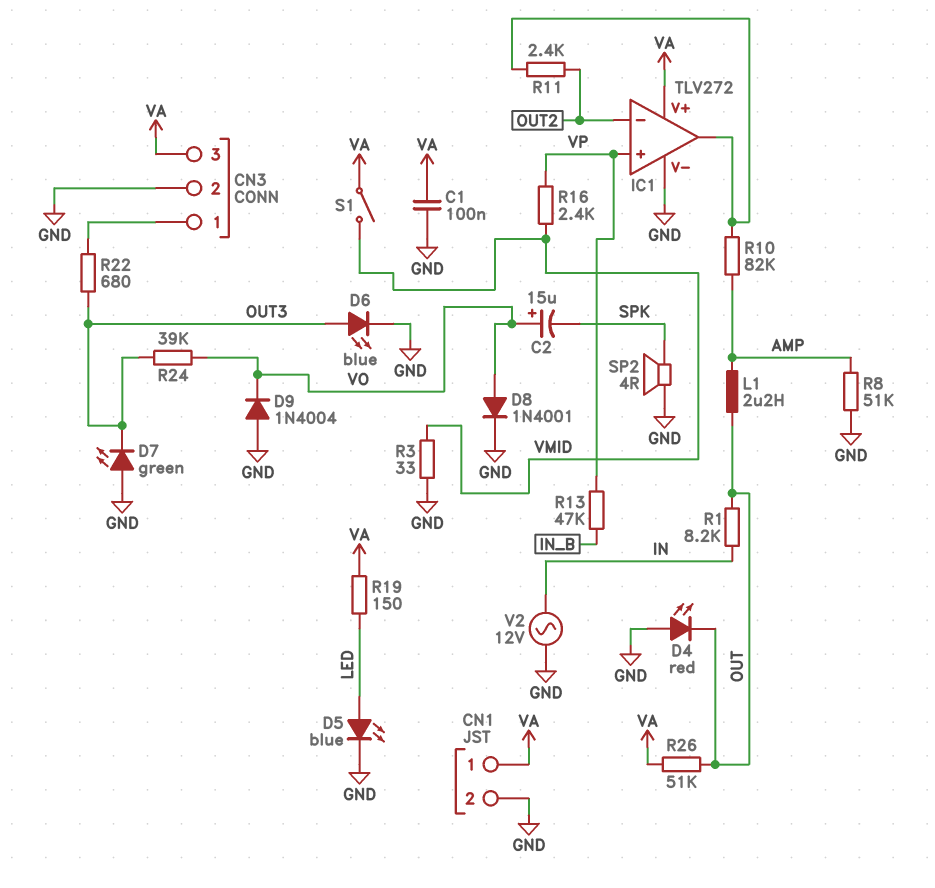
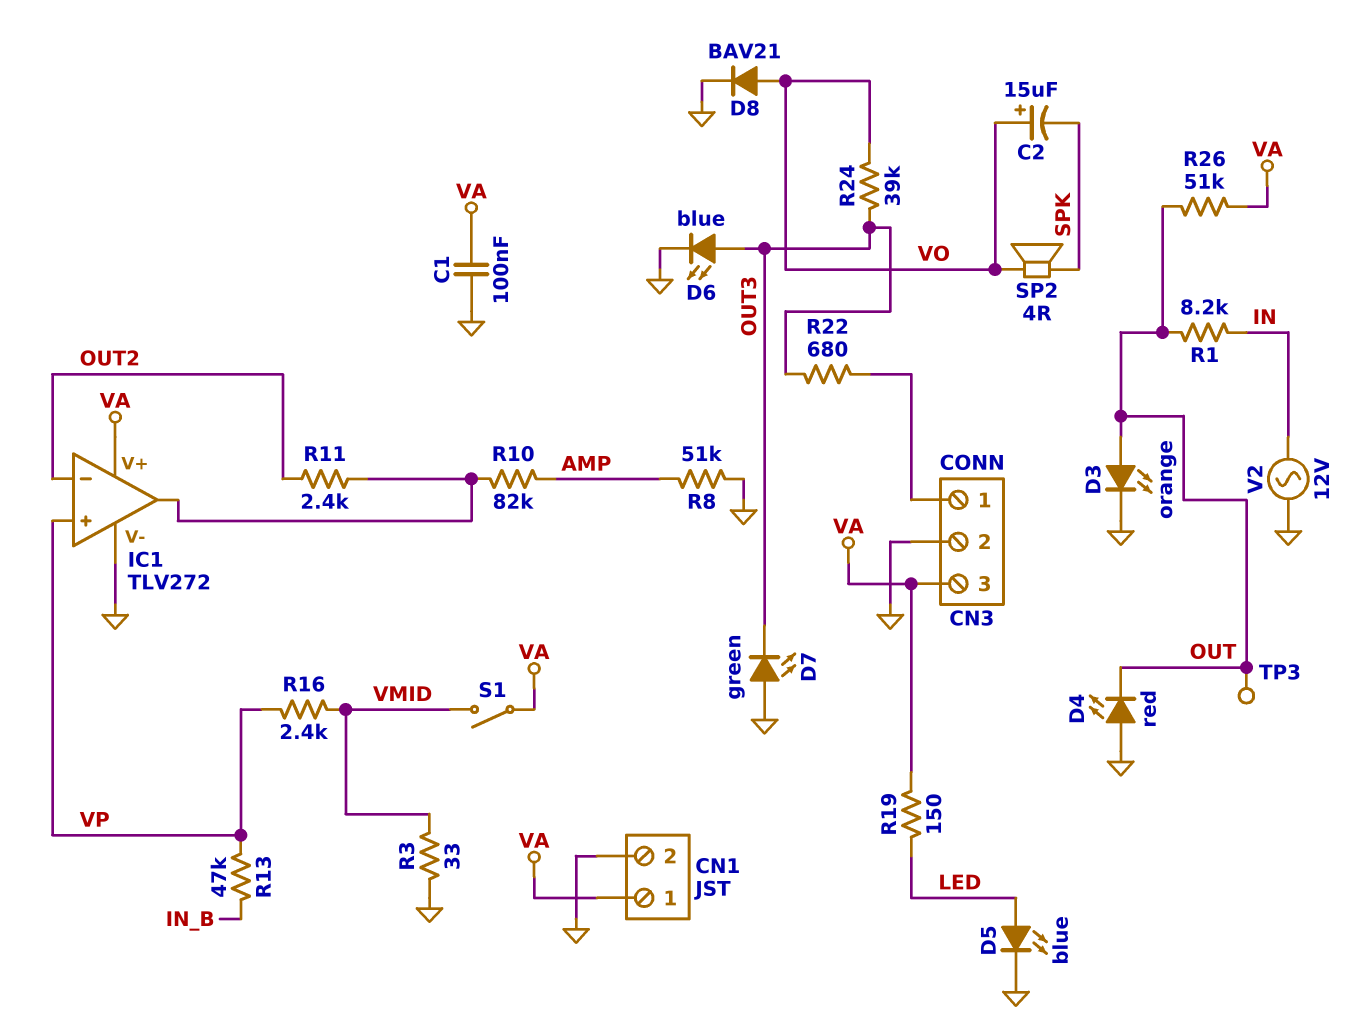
D3: none -> LED orange (A OUT, K GND)
D8: diode 1N4001 (A VO, K GND) -> diode BAV21 (A VO, K GND)
D9: diode 1N4004 (A GND, K VO) -> none
L1: 2.2uH (AMP, OUT) -> none
SP2: speaker 4R (GND, SPK) -> speaker 4R (SPK, VO)
TP3: none -> test point (OUT)

